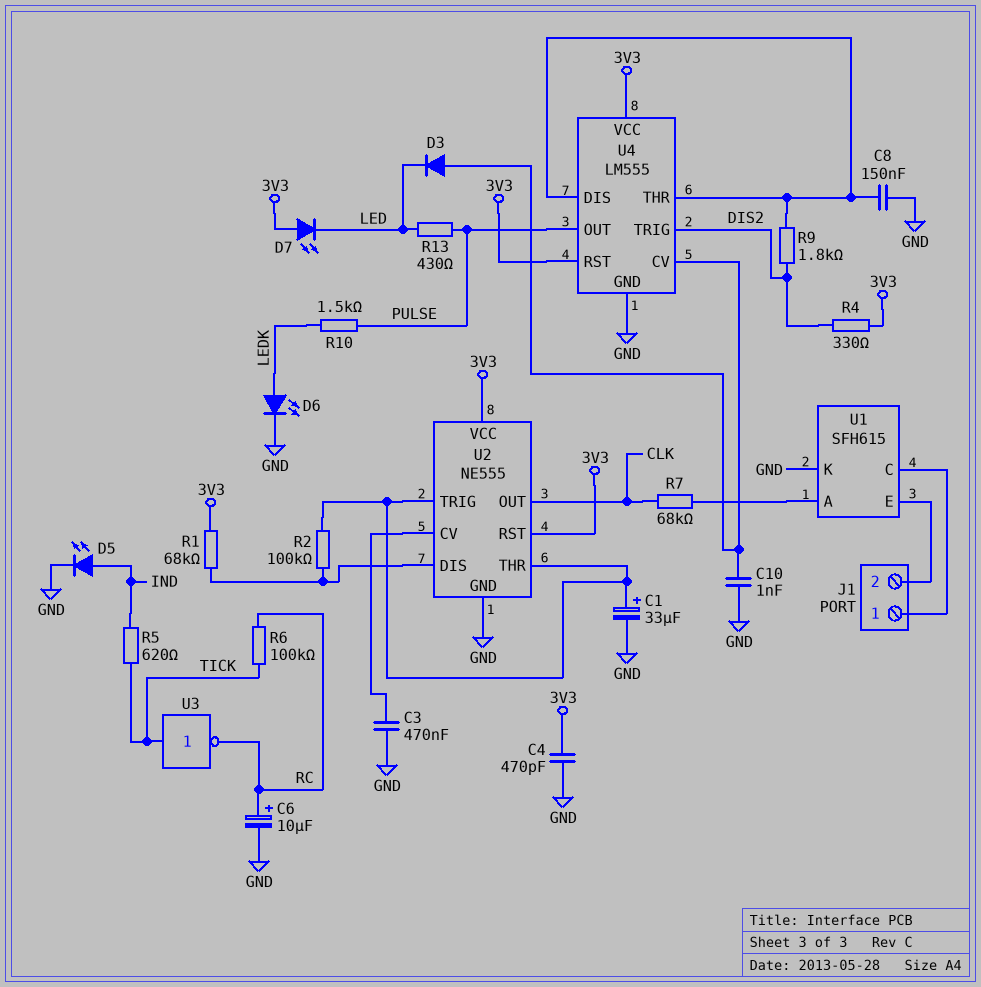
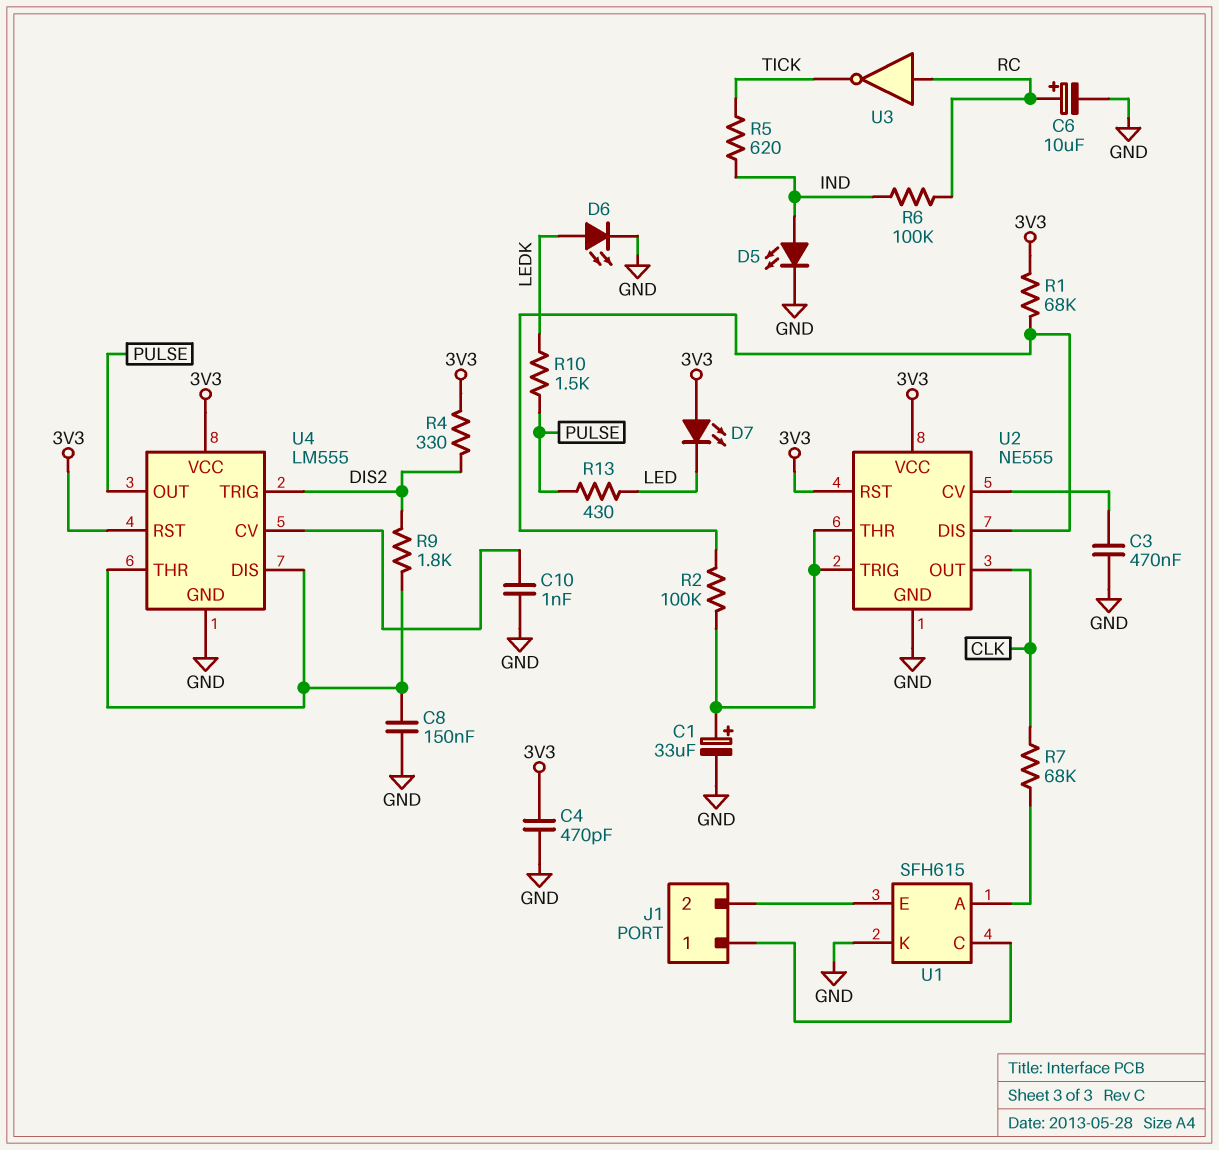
D3: diode (A U4/CV, K LED) -> none
R6: 100k (RC, TICK) -> 100k (IND, RC)
U3: NOT (in TICK, out RC) -> NOT (in RC, out TICK)

